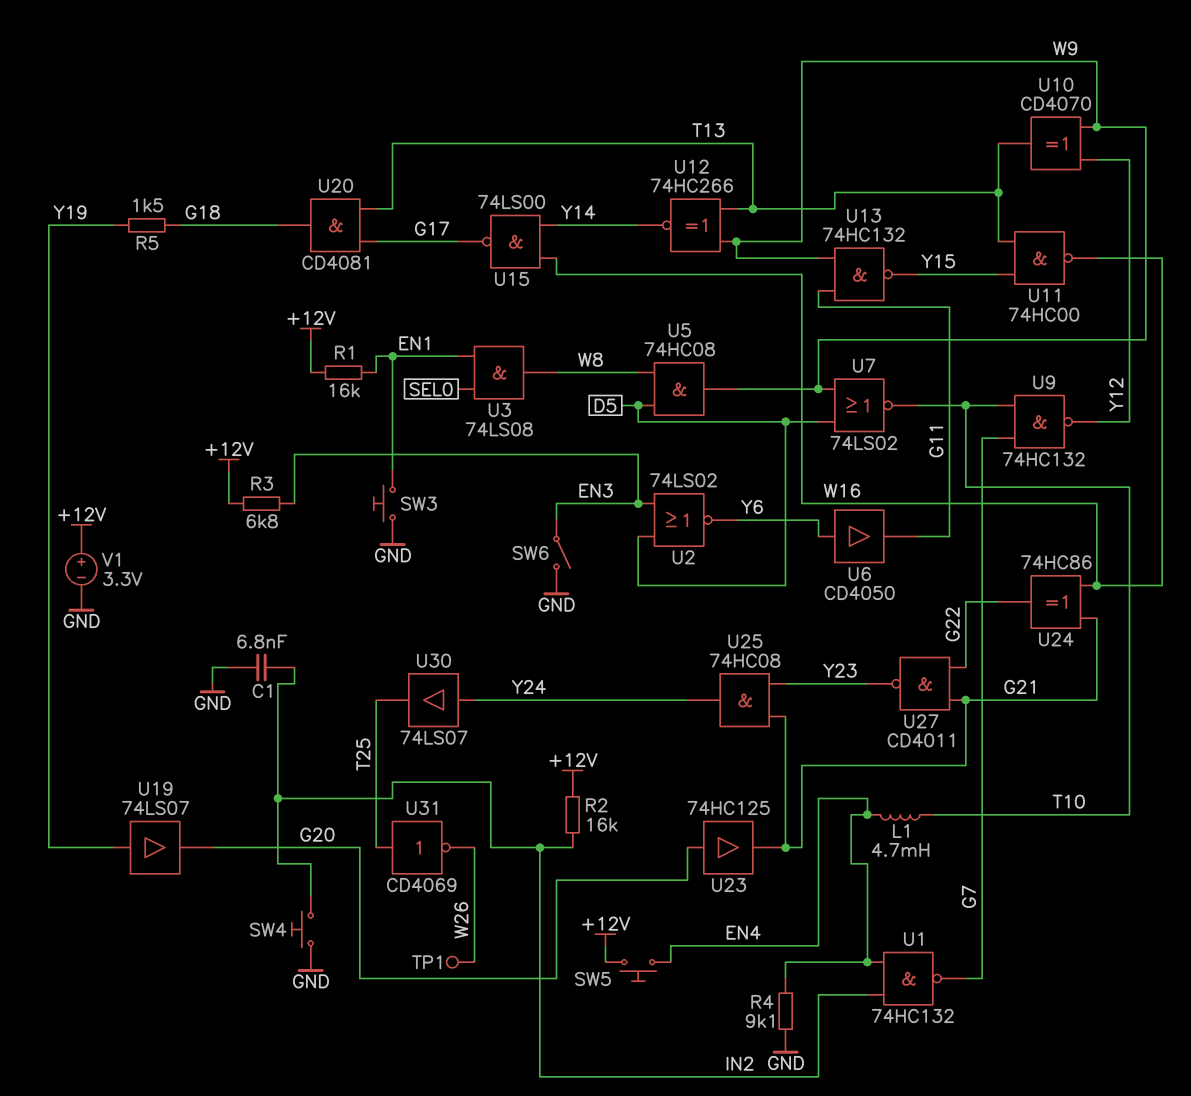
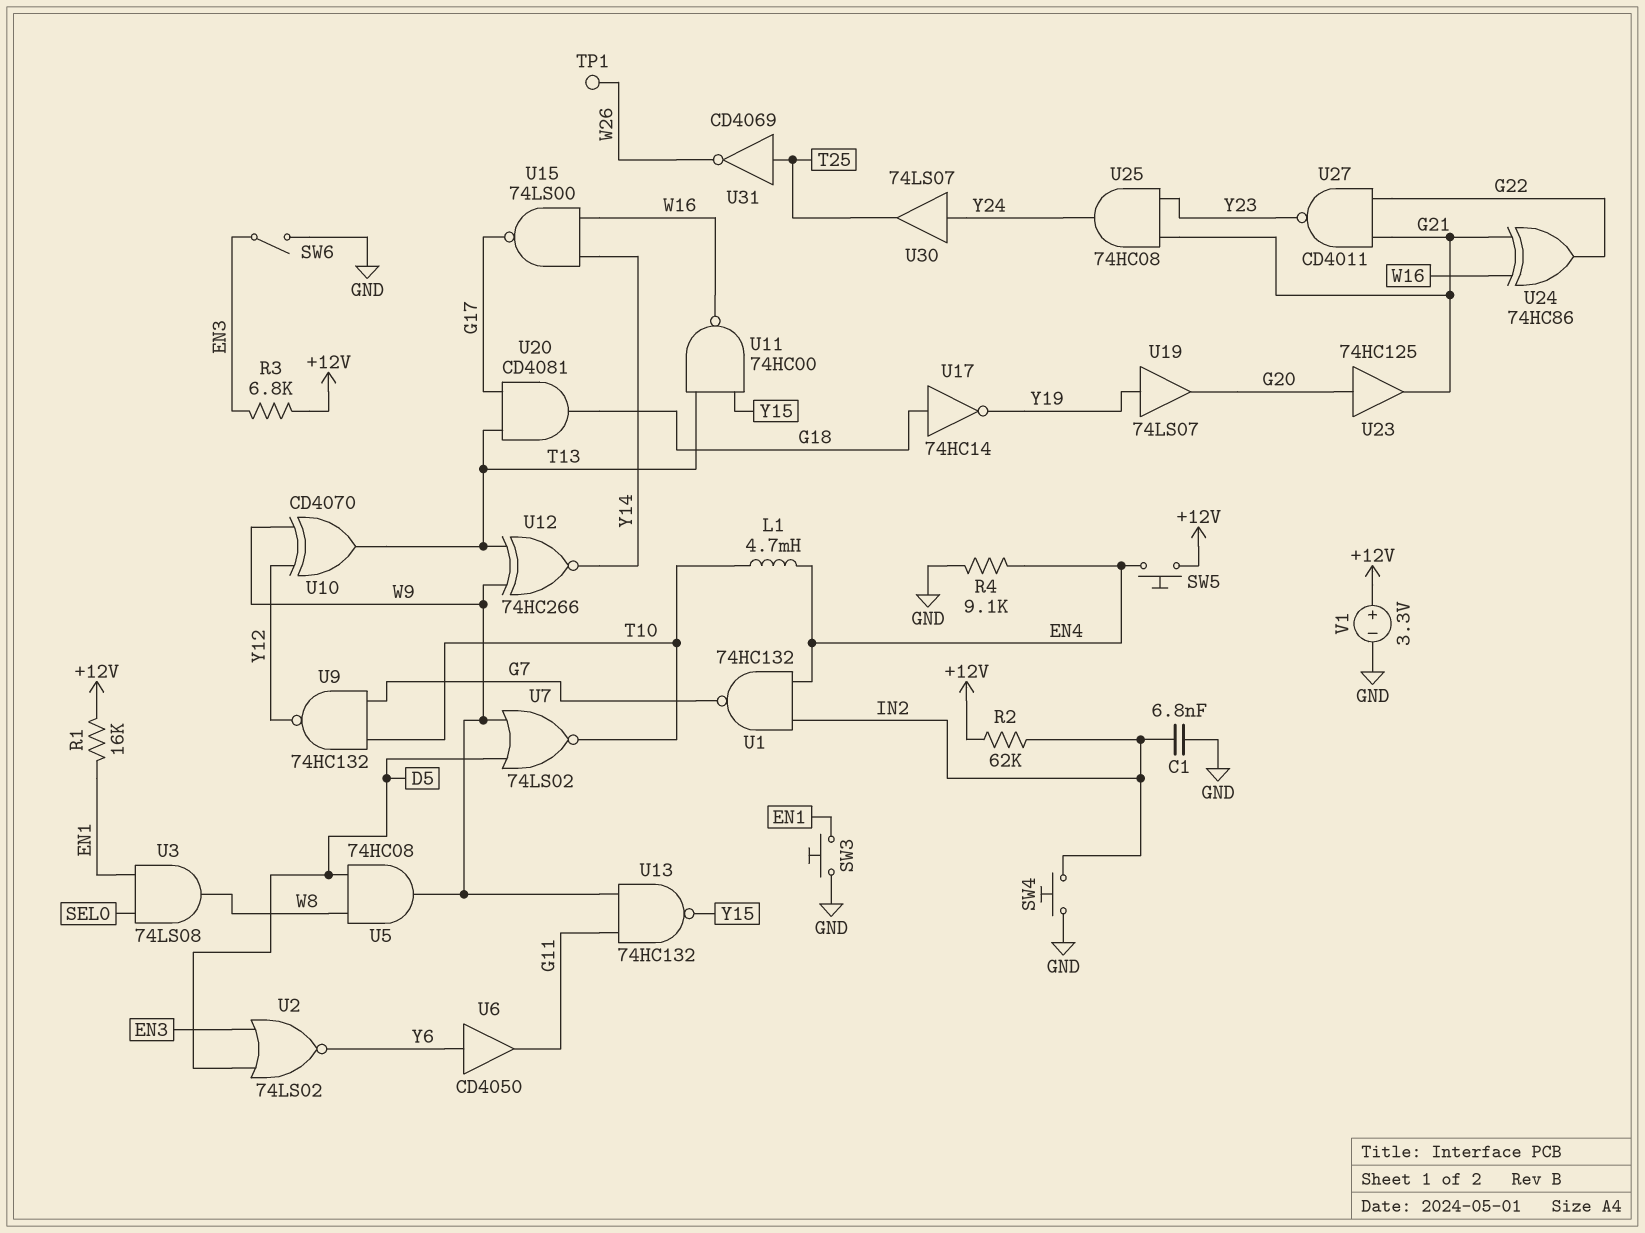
R2: 16k (+12V, IN2) -> 62k (+12V, IN2)
R5: 1.5k (G18, Y19) -> none
U17: none -> NOT 74HC14 (in G18, out Y19)

